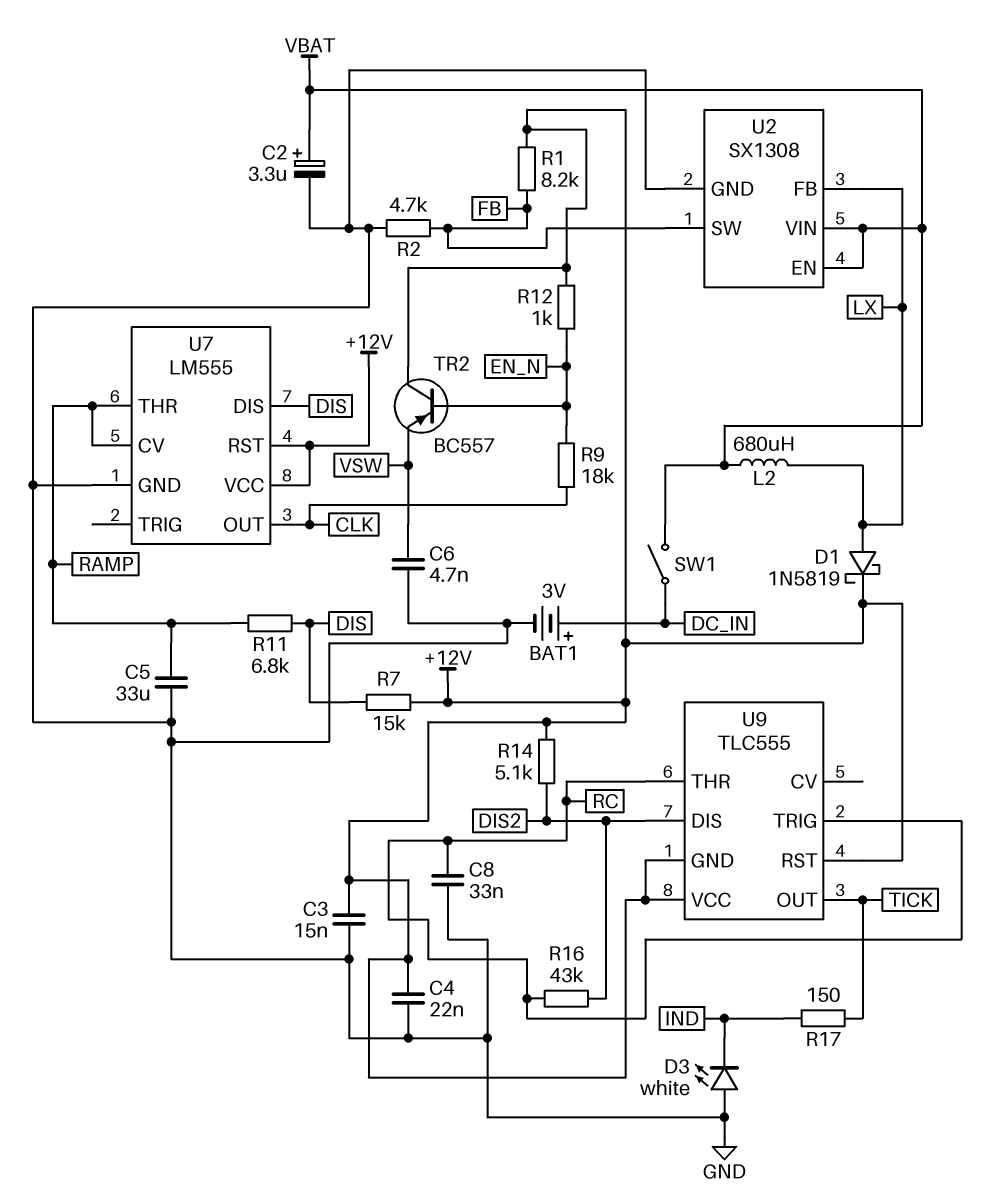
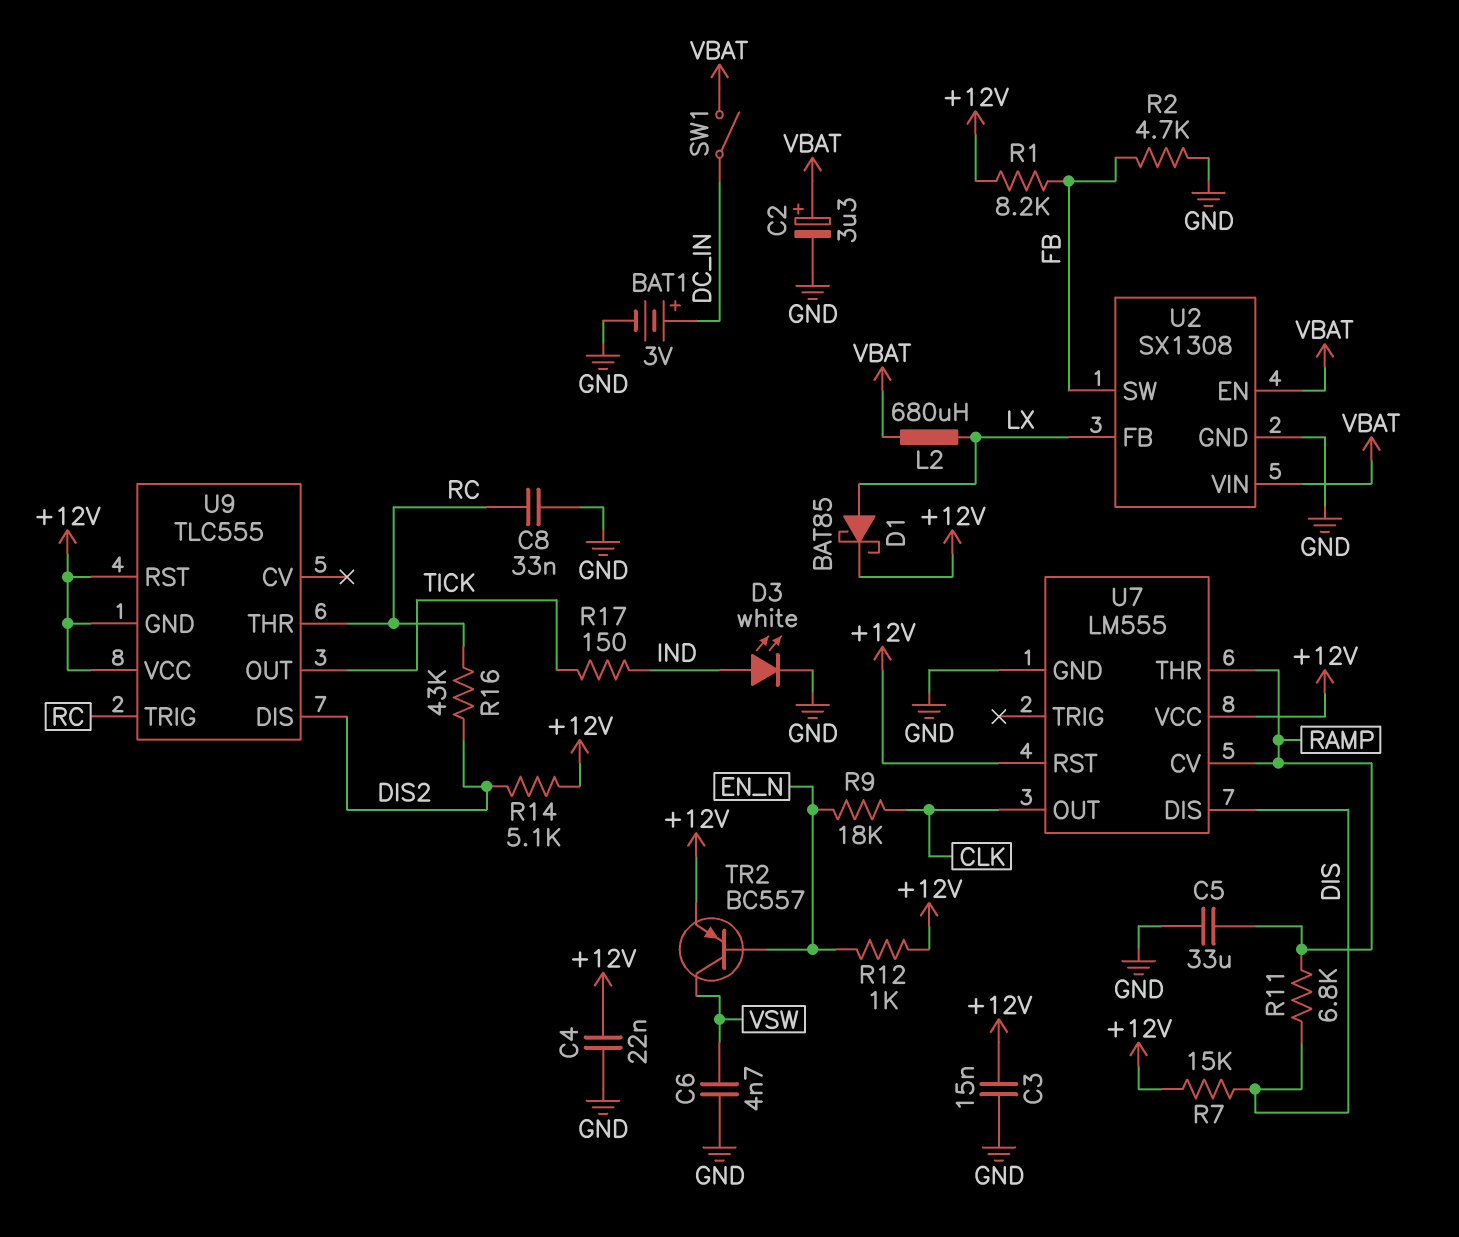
D1: schottky 1N5819 (A LX, K +12V) -> schottky BAT85 (A LX, K +12V)
D3: LED white (A GND, K IND) -> LED white (A IND, K GND)
TR2: PNP BC557 (B EN_N, C +12V, E VSW) -> PNP BC557 (B EN_N, C VSW, E +12V)

